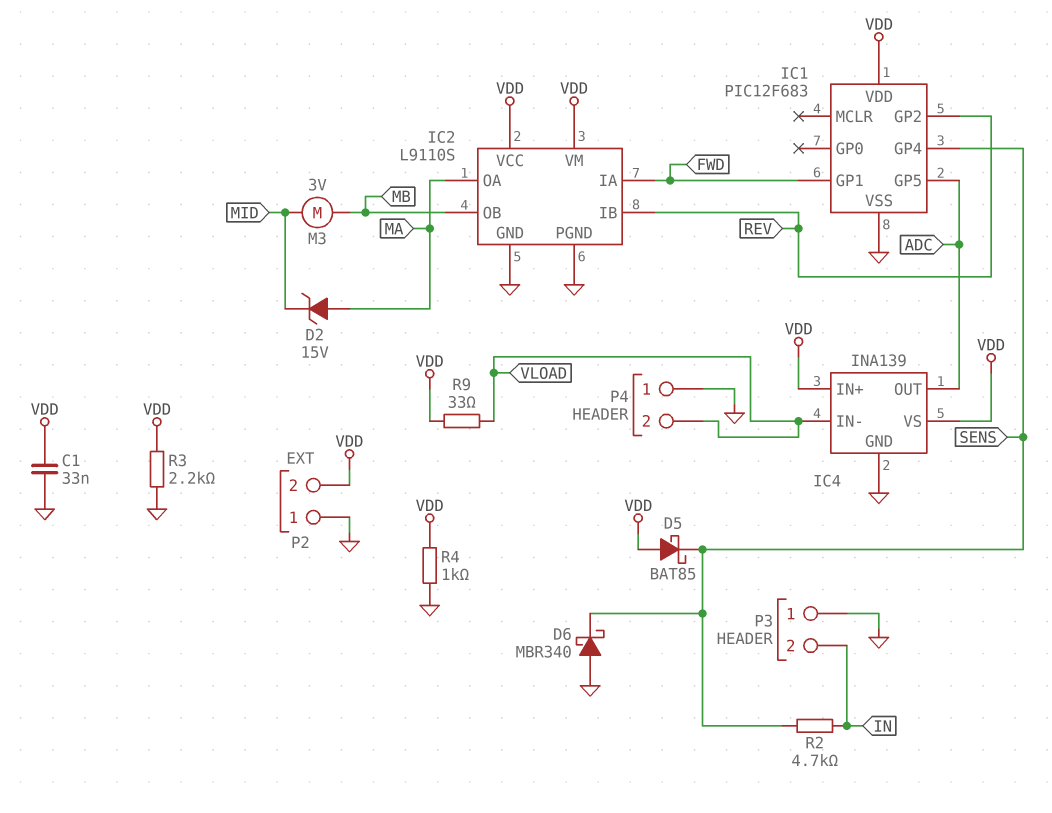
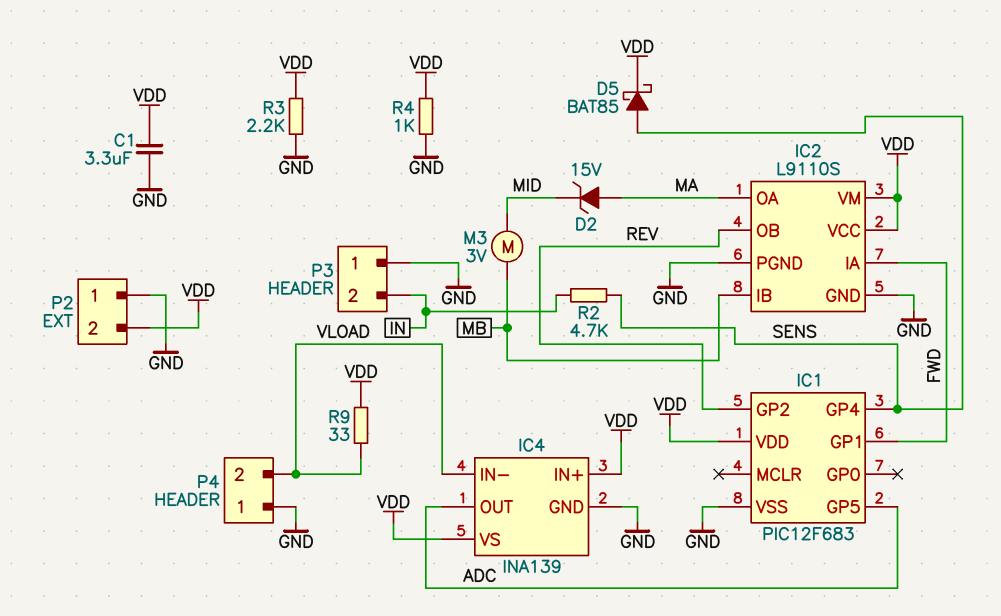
C1: 33nF (GND, VDD) -> 3.3uF (GND, VDD)
D5: schottky BAT85 (A VDD, K SENS) -> schottky BAT85 (A SENS, K VDD)
D6: schottky MBR340 (A GND, K SENS) -> none
IC2 pin IB: REV -> MB
IC2 pin OB: MB -> REV

